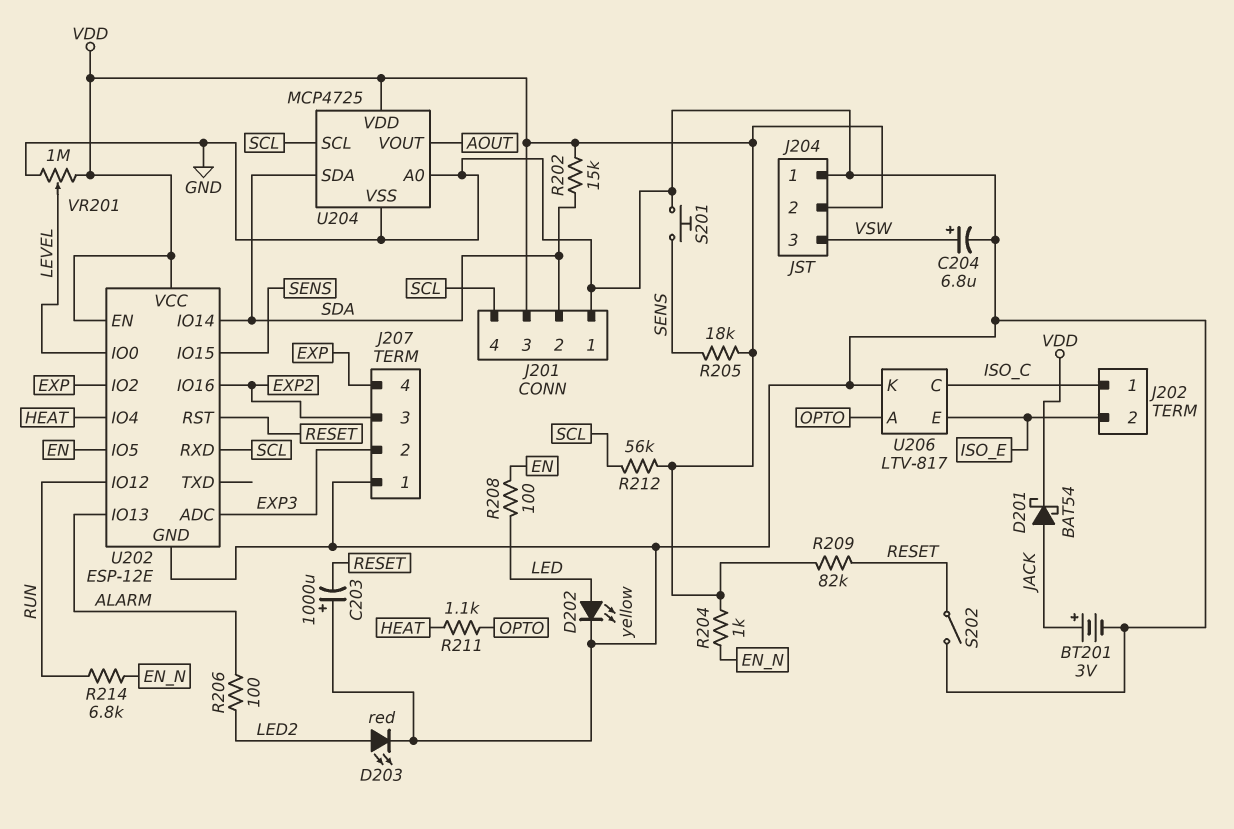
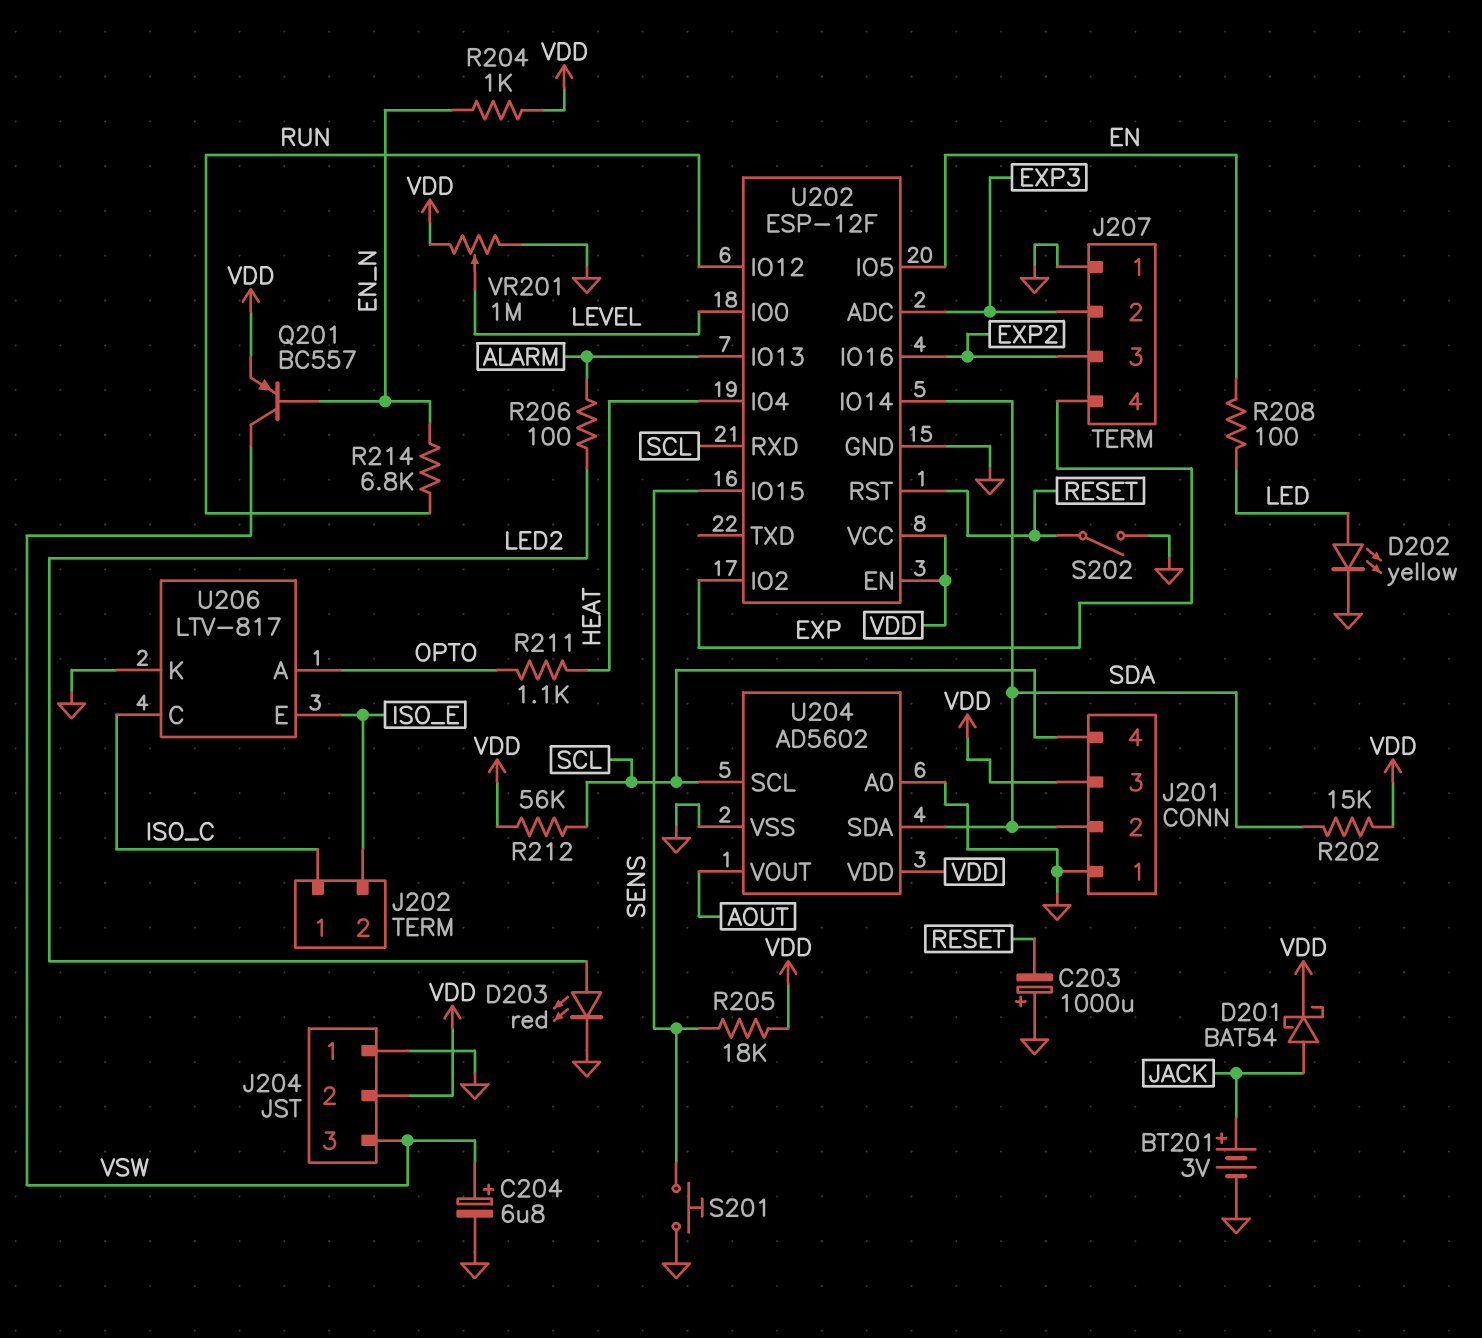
Q201: none -> PNP BC557 (B EN_N, C VSW, E VDD)
R209: 82k (RESET, VDD) -> none
U202: ESP-12E -> ESP-12F
U204: MCP4725 -> AD5602

